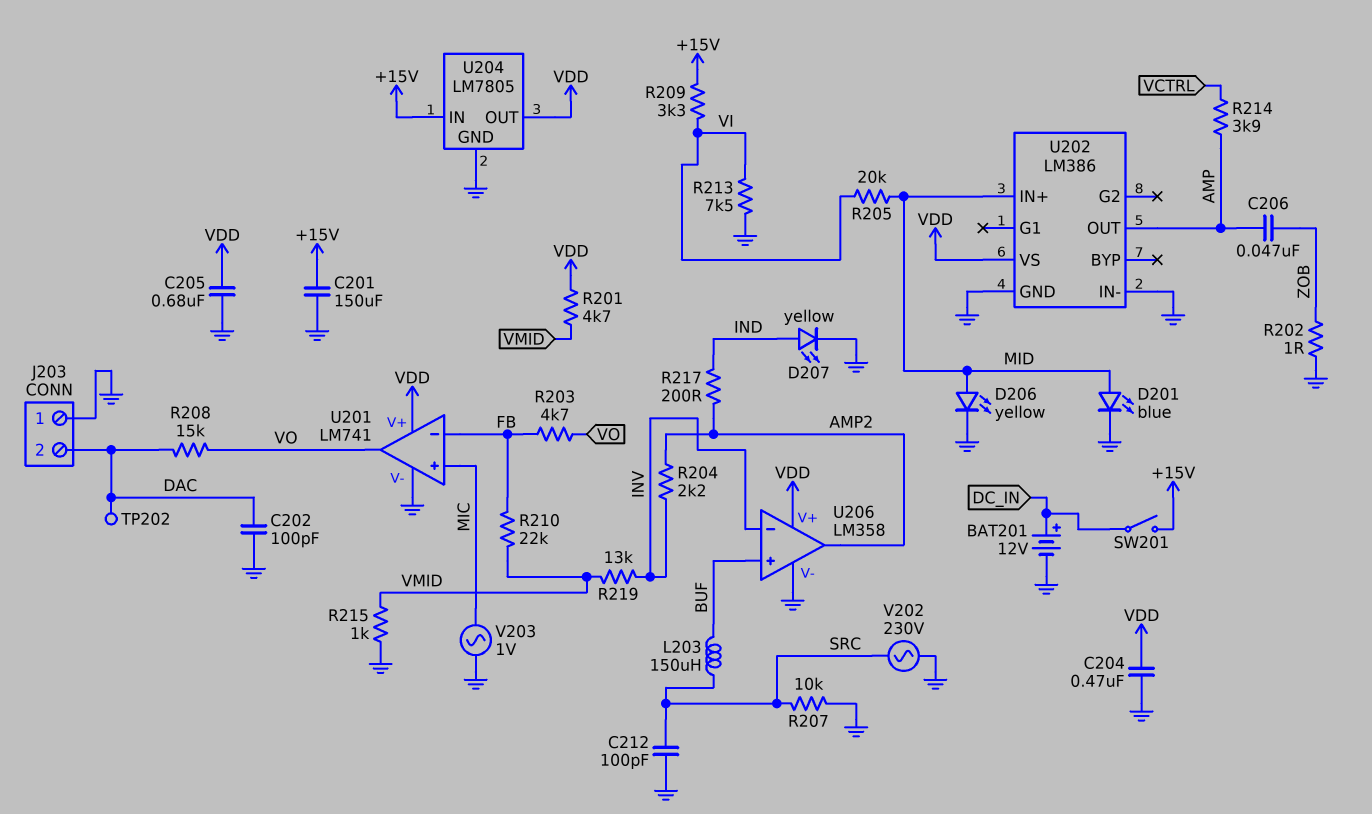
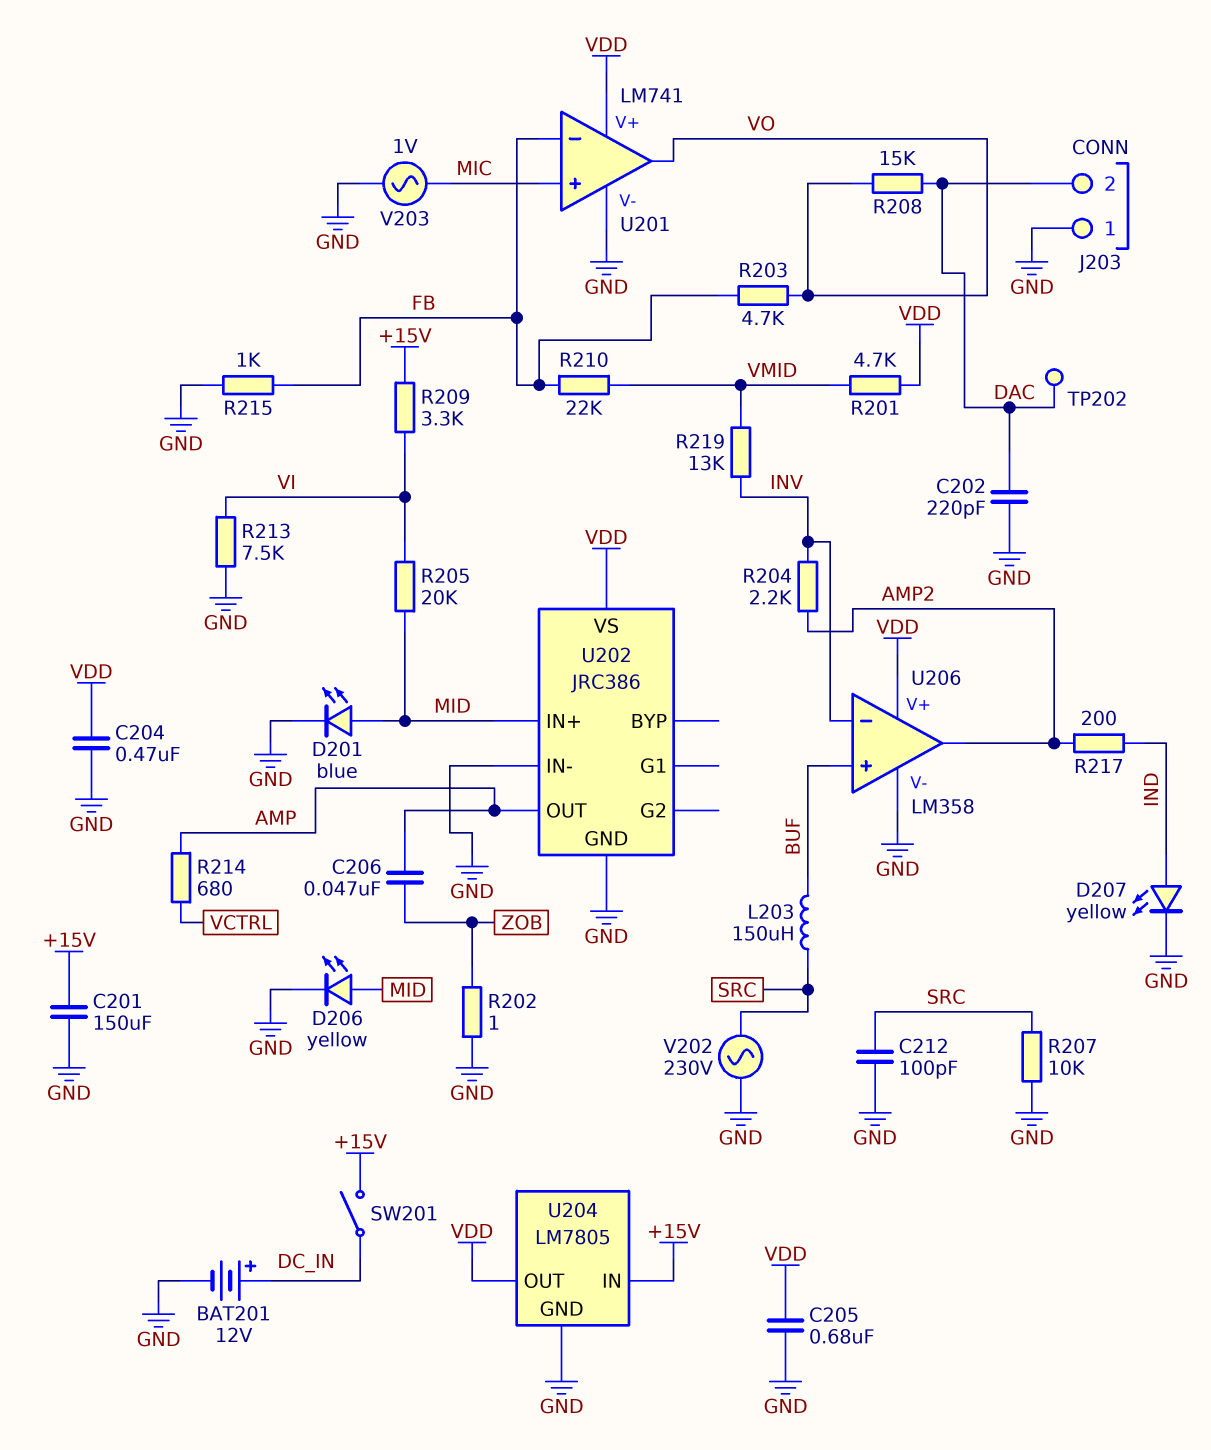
C202: 100pF (DAC, GND) -> 220pF (DAC, GND)
R214: 3.9k (AMP, VCTRL) -> 680 (AMP, VCTRL)
R215: 1k (GND, VMID) -> 1k (FB, GND)
U202: LM386 -> JRC386

